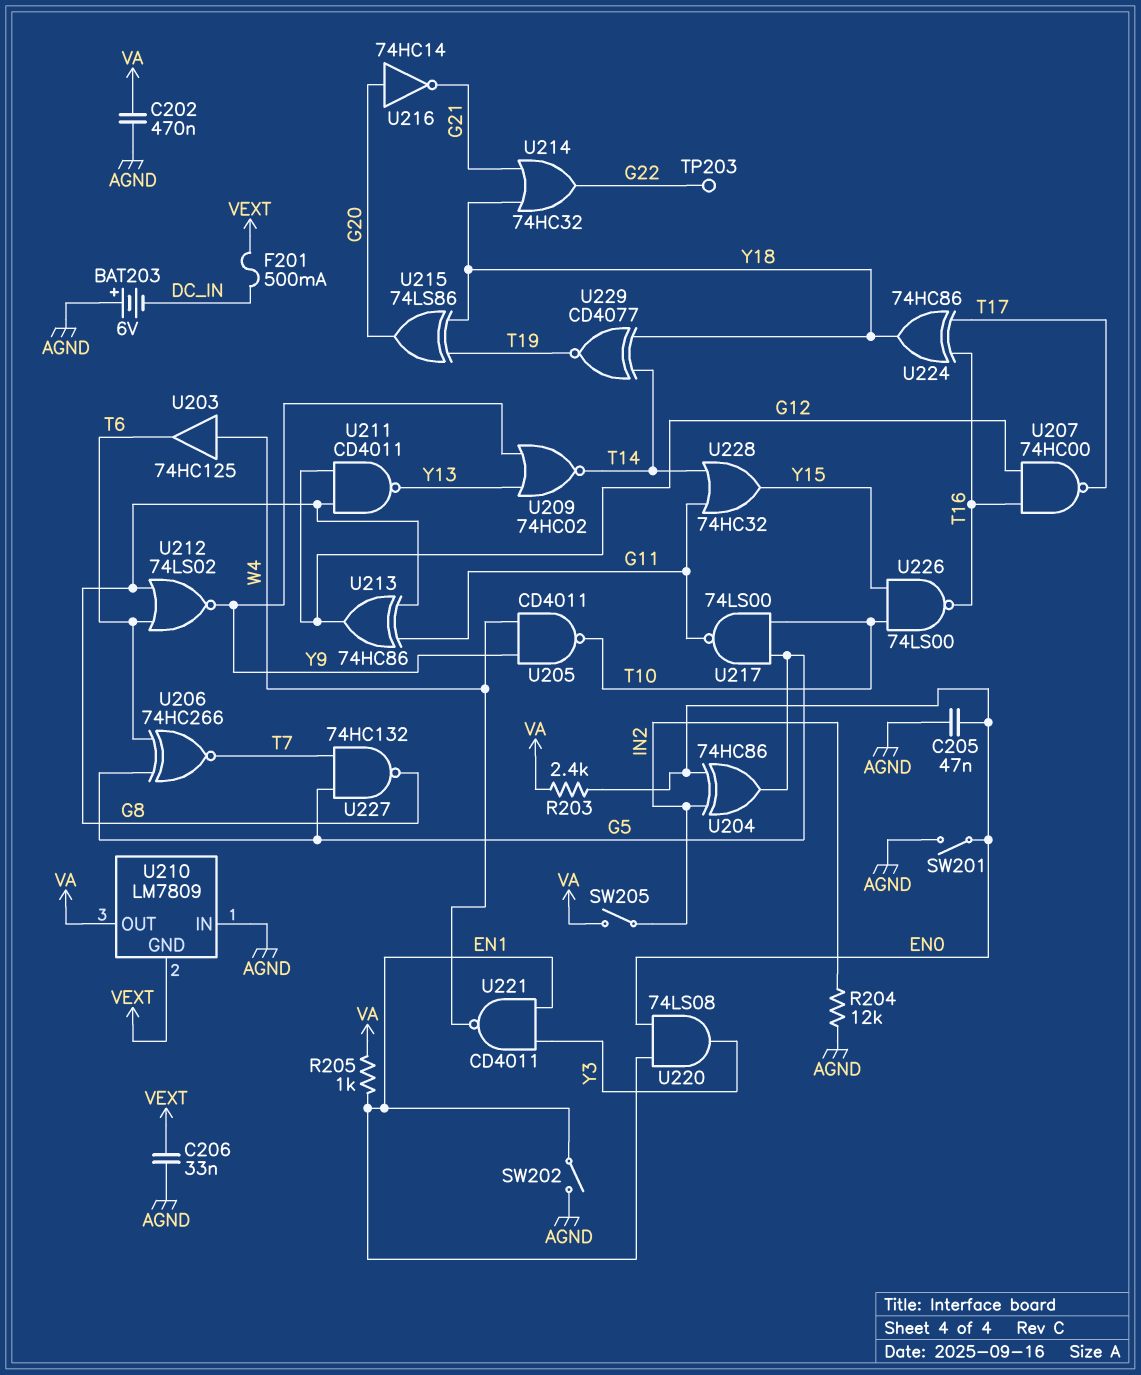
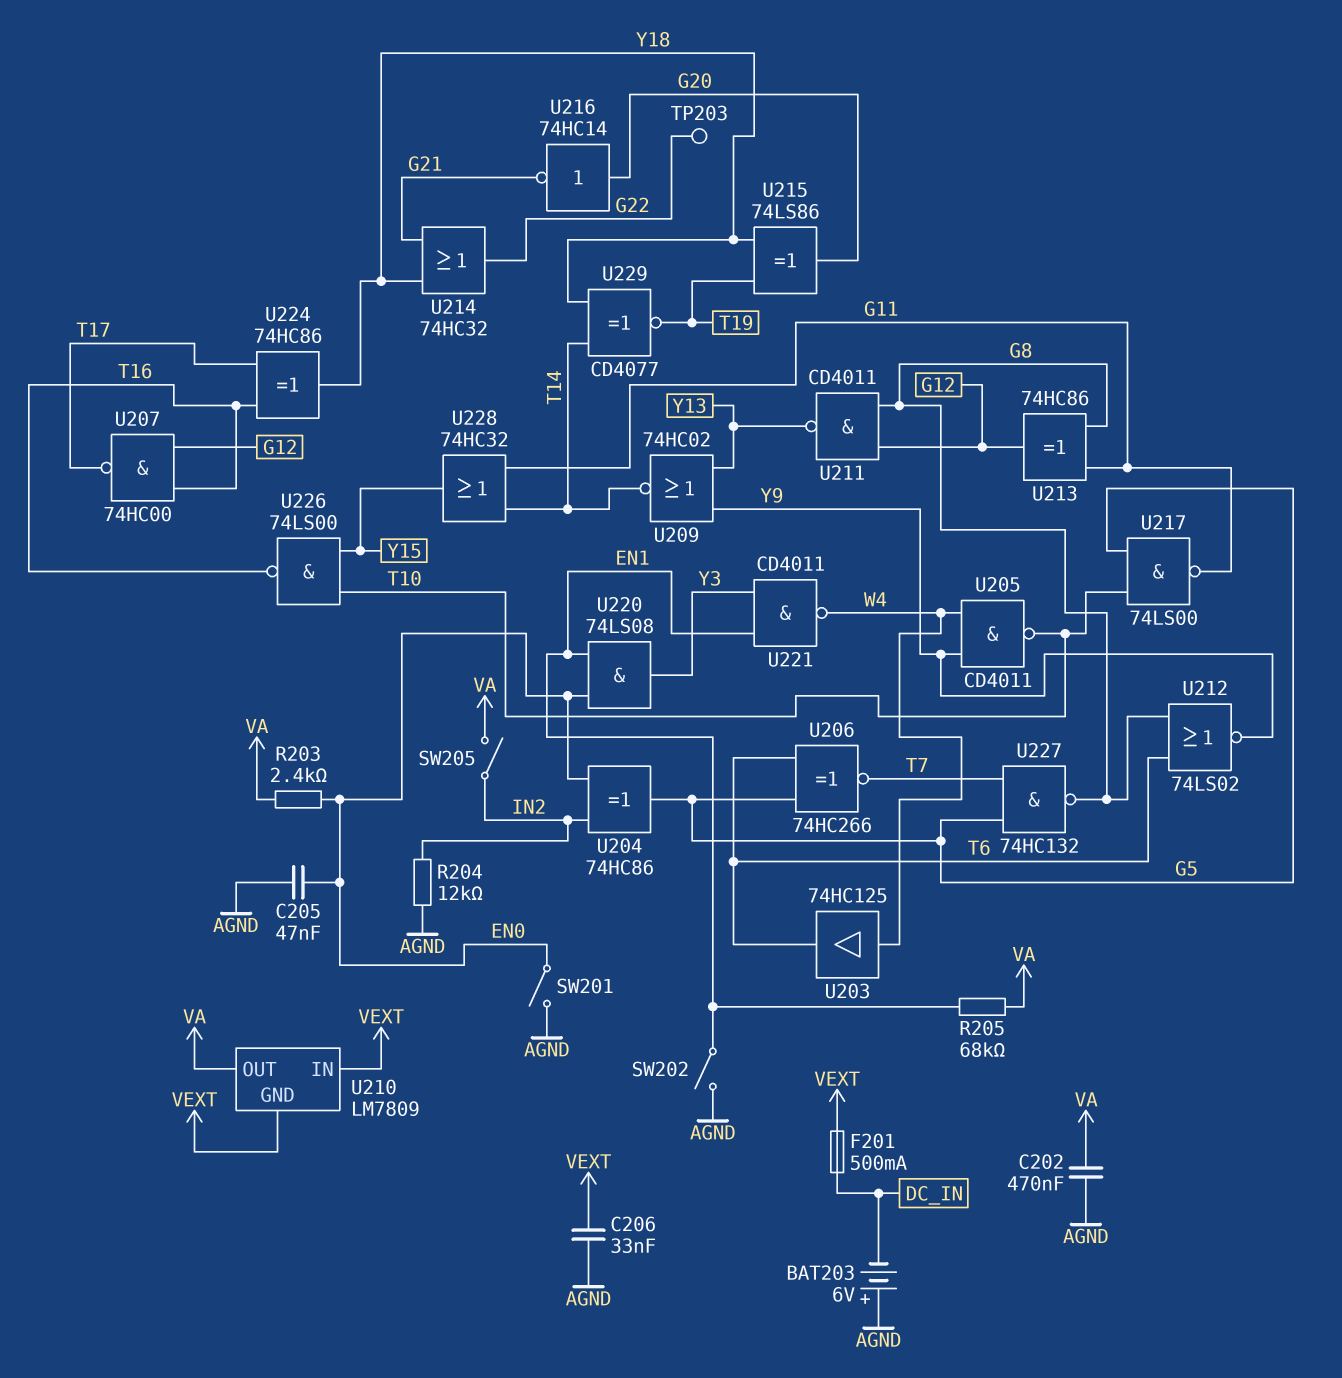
R205: 1k (EN1, VA) -> 68k (EN1, VA)
U210 pin IN: AGND -> VEXT

